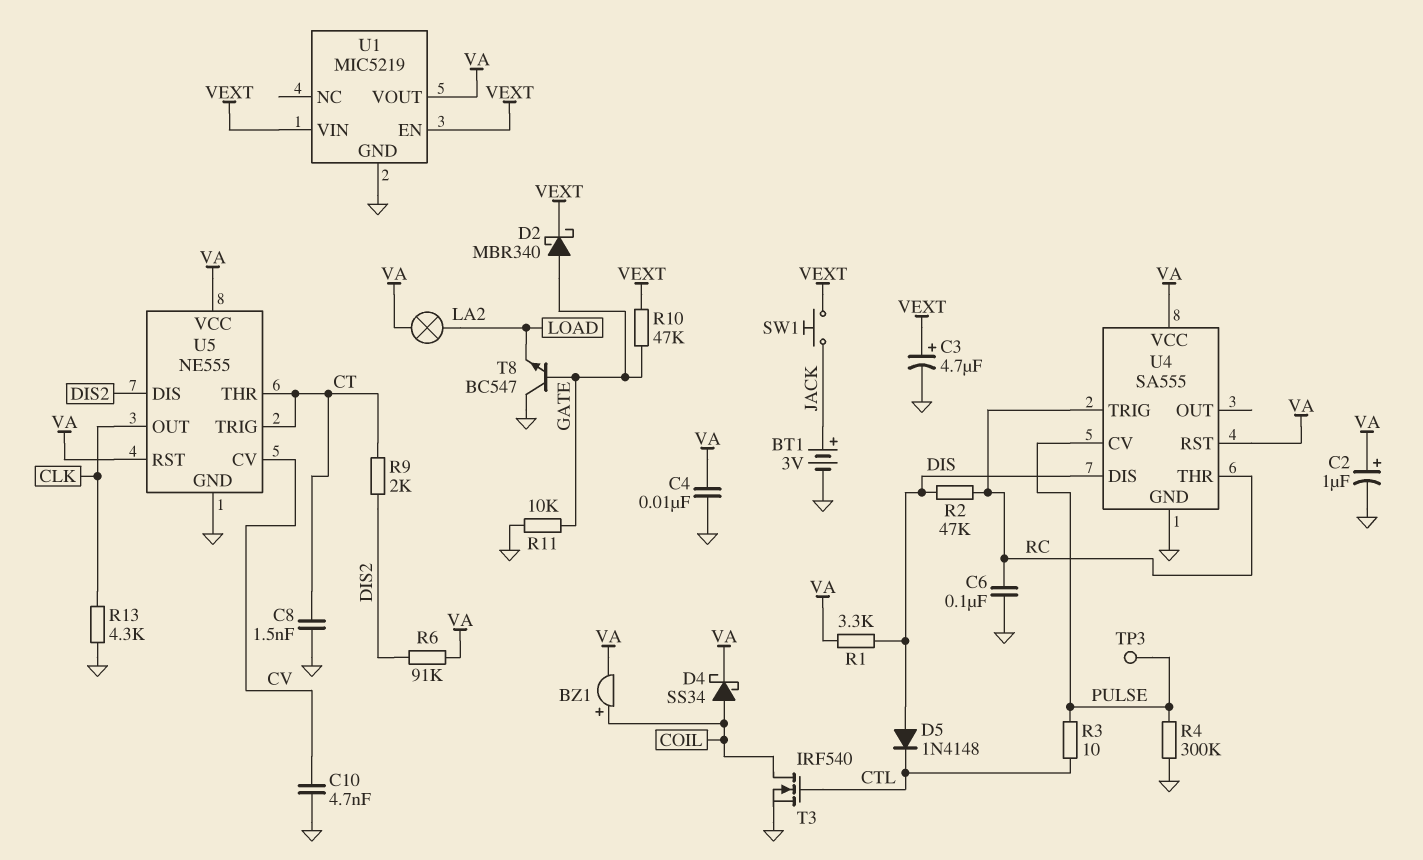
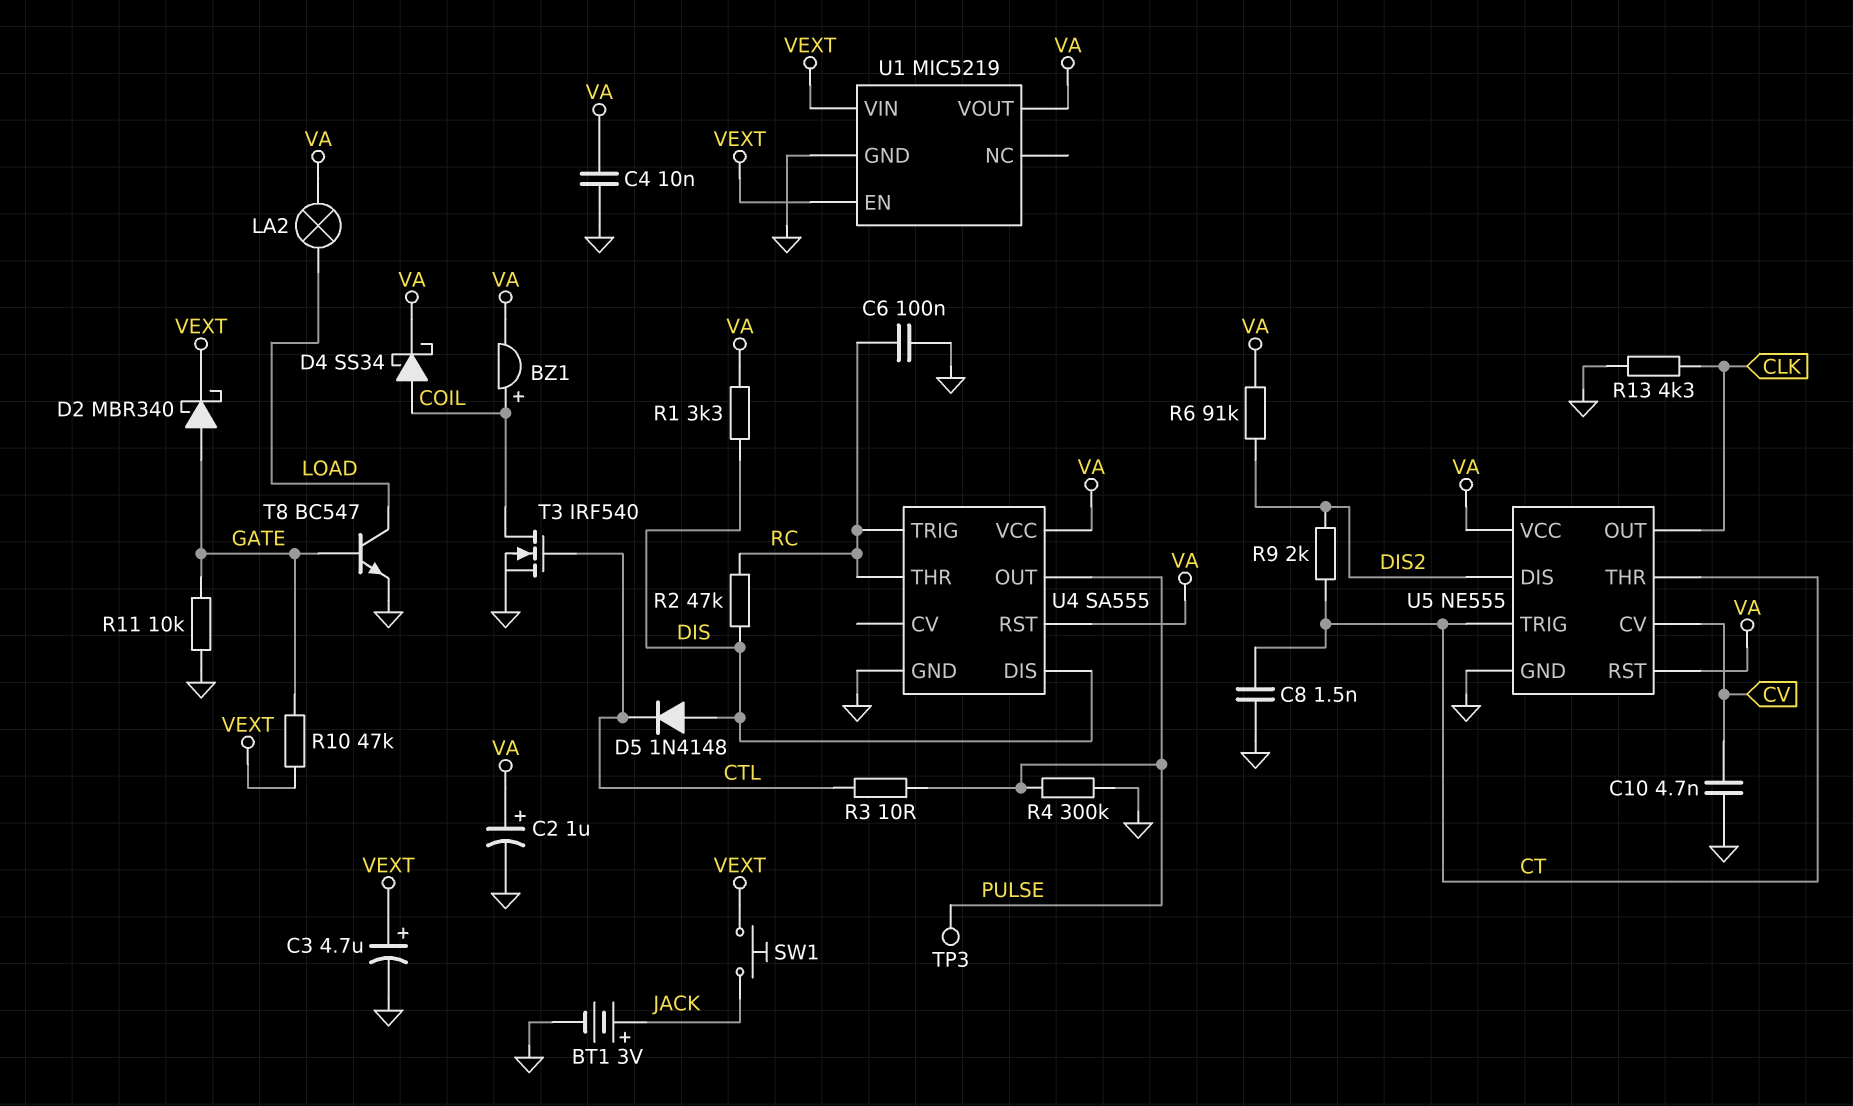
T8: NPN BC547 (B GATE, C GND, E LOAD) -> NPN BC547 (B GATE, C LOAD, E GND)
U4 pin CV: PULSE -> none
U4 pin OUT: none -> PULSE

